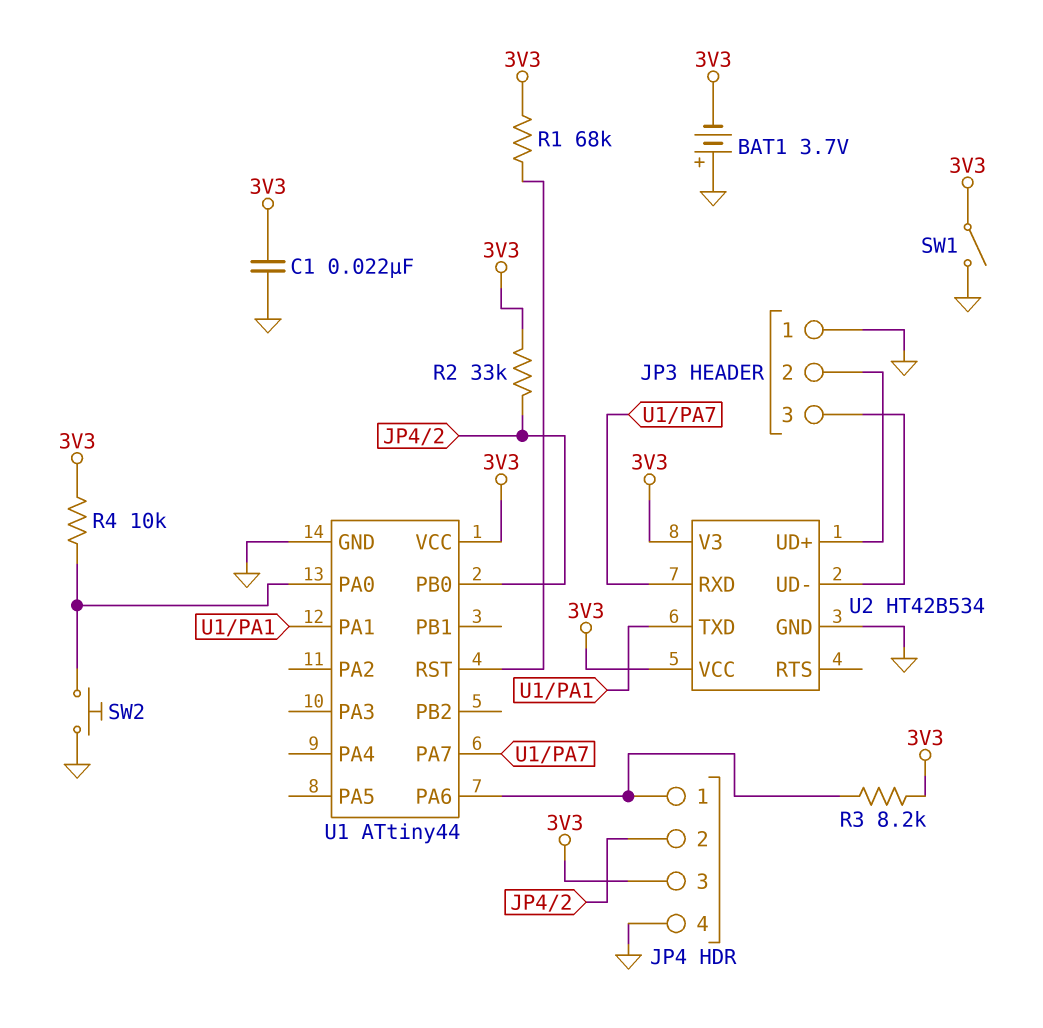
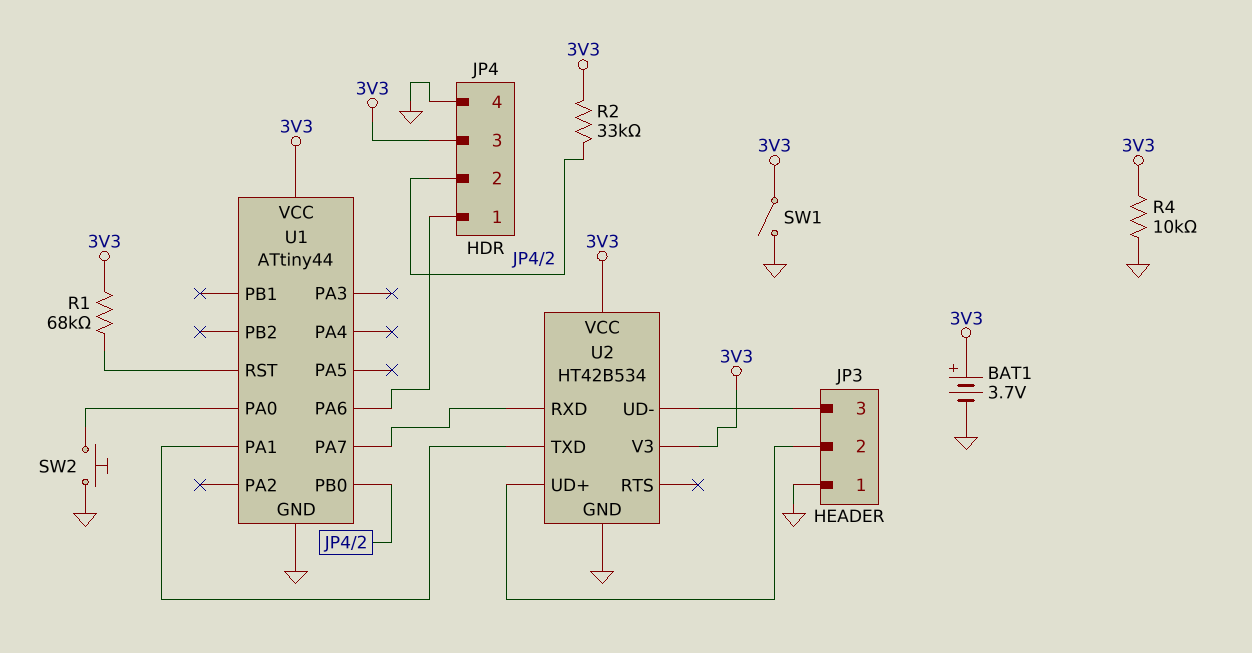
BAT1: 3.7V (plus GND, minus 3V3) -> 3.7V (plus 3V3, minus GND)
C1: 22nF (3V3, GND) -> none
R3: 8.2k (3V3, JP4/1) -> none
R4: 10k (3V3, U1/PA0) -> 10k (3V3, GND)

